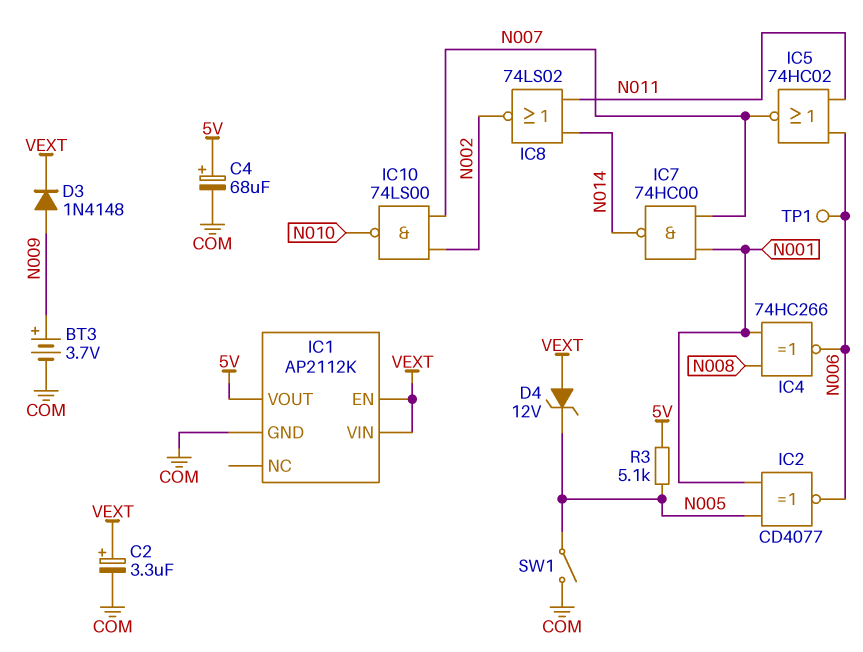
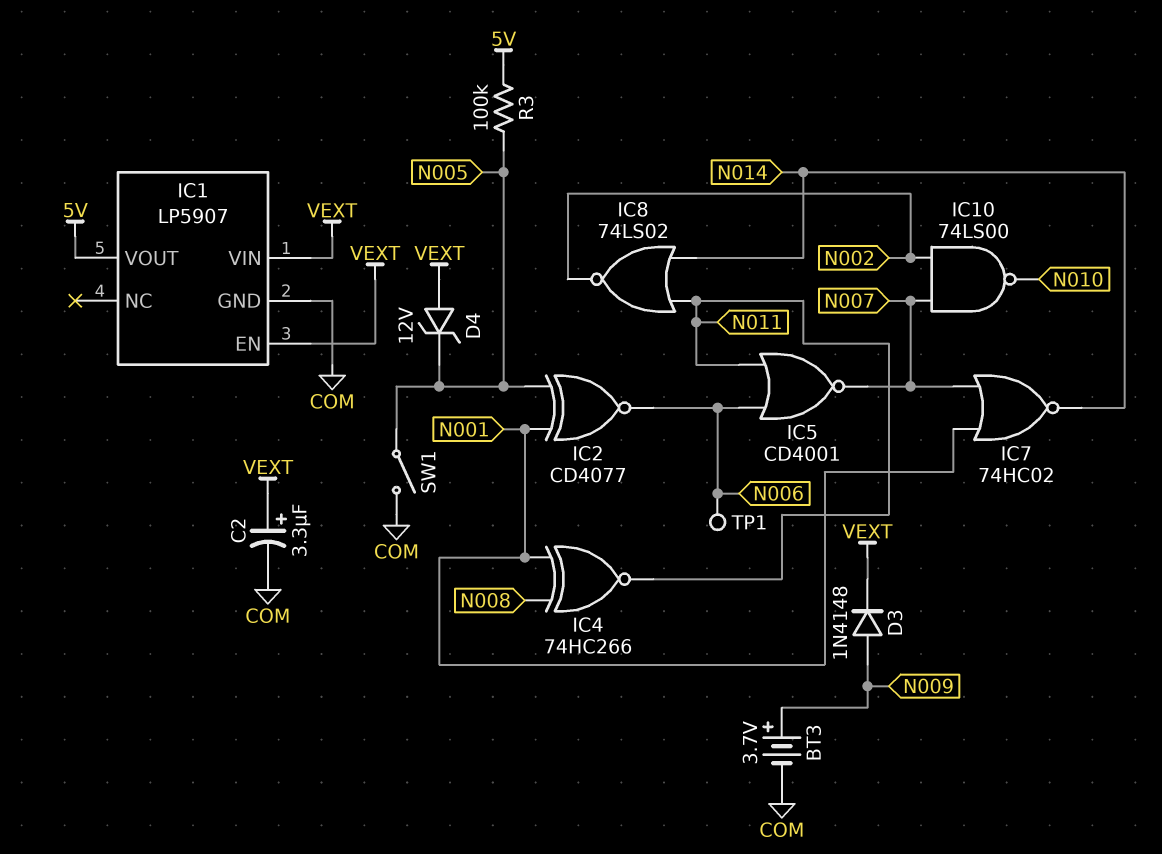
C4: 68uF (plus 5V, minus COM) -> none
IC1: AP2112K -> LP5907
IC4: XNOR 74HC266 (in N001, in N008, out N006) -> XNOR 74HC266 (in N001, in N008, out N011)
IC5: NOR 74HC02 (in N006, in N011, out N007) -> NOR CD4001 (in N006, in N011, out N007)
IC7: NAND 74HC00 (in N001, in N007, out N014) -> NOR 74HC02 (in N001, in N007, out N014)
R3: 5.1k (5V, N005) -> 100k (5V, N005)

